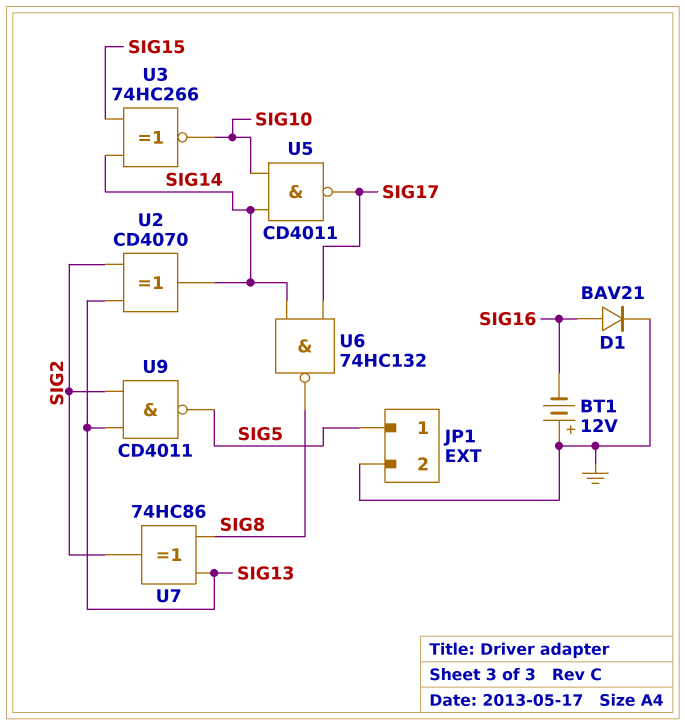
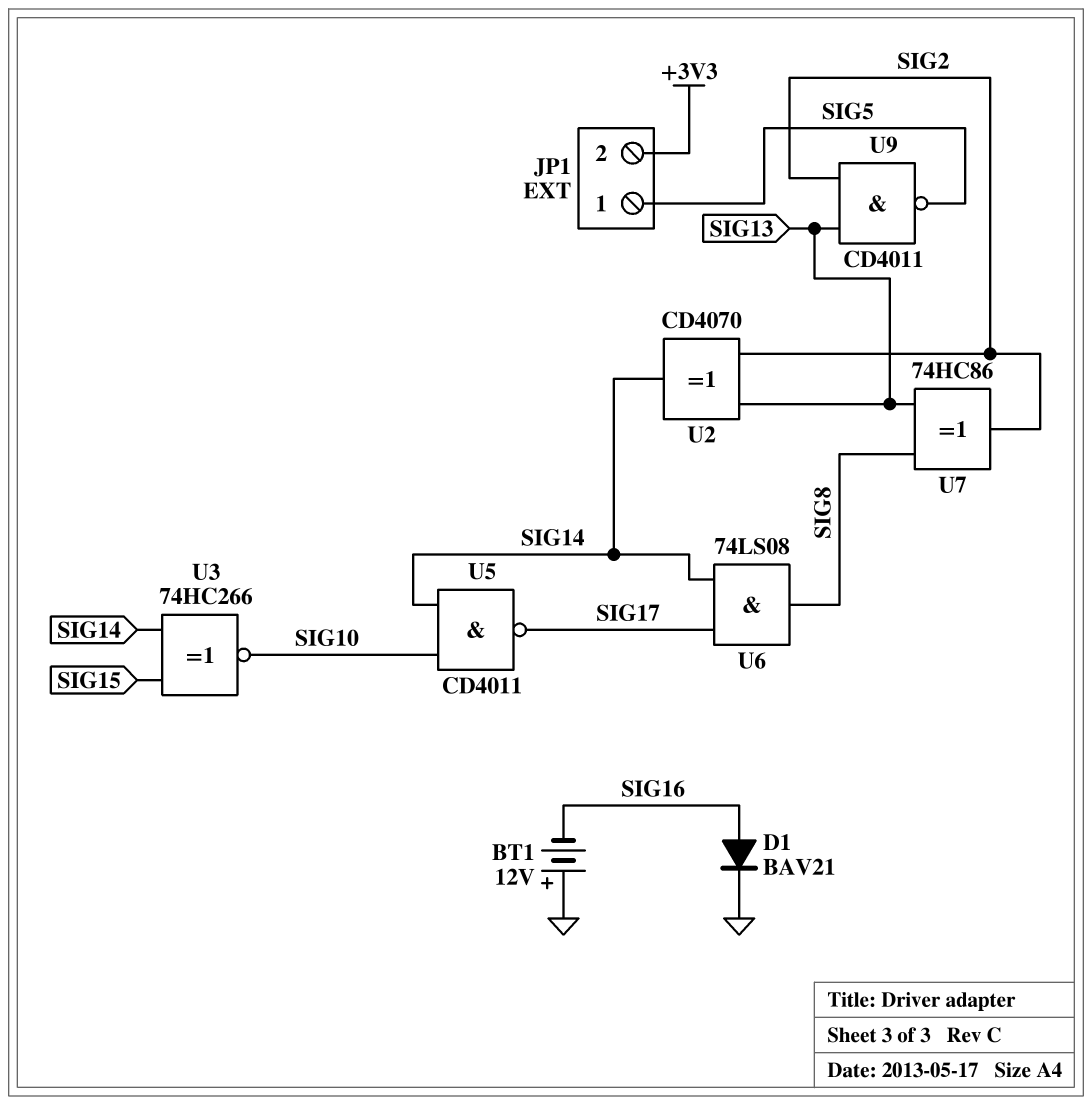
JP1 pin 2: GND -> +3V3
U6: NAND 74HC132 (in SIG14, in SIG17, out SIG8) -> AND 74LS08 (in SIG14, in SIG17, out SIG8)

